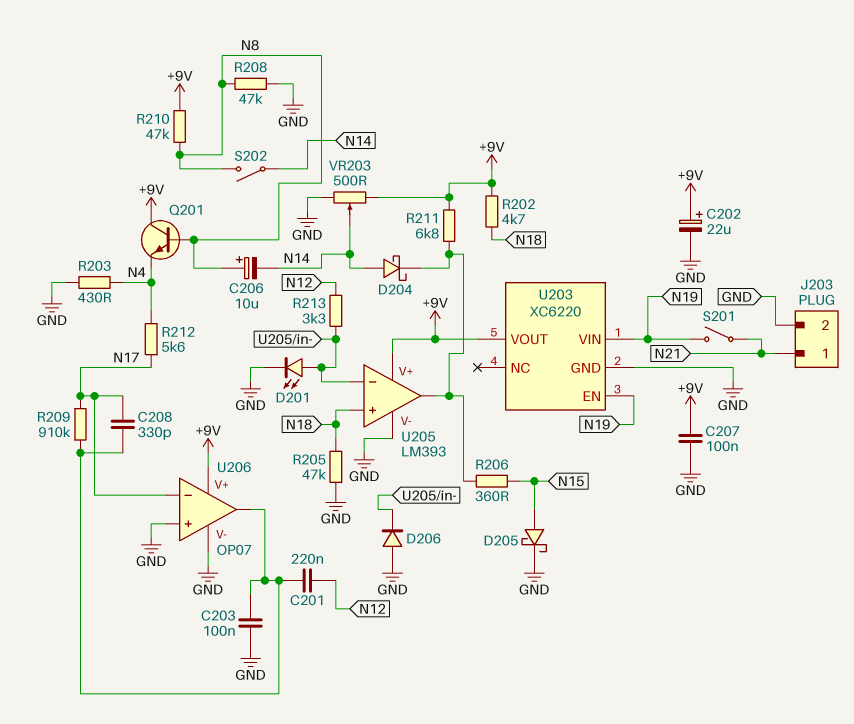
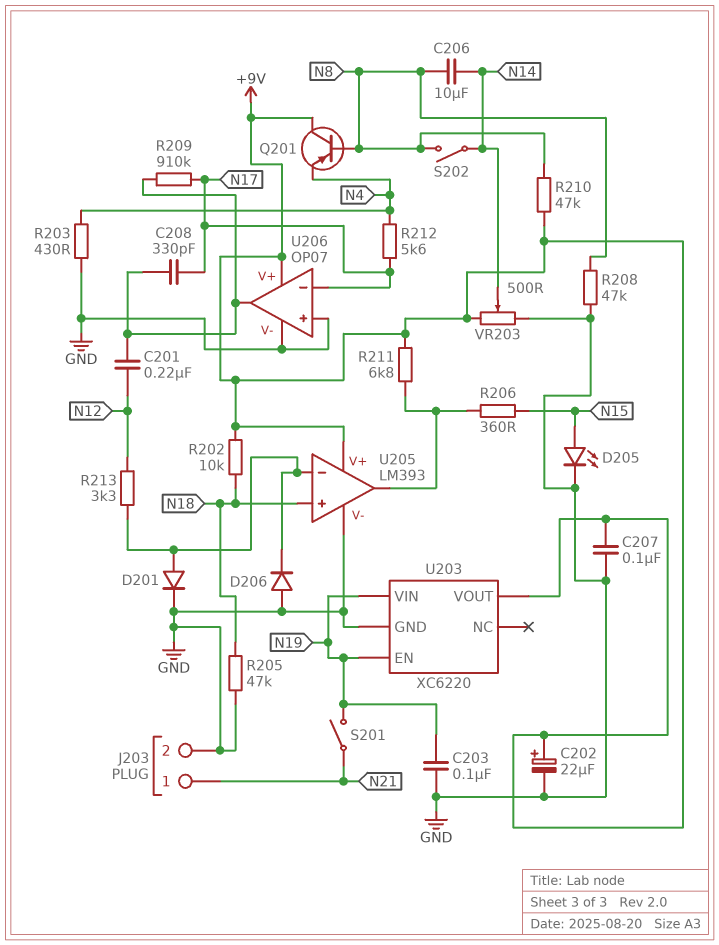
C203: 100nF (GND, U206/out) -> 100nF (GND, N19)
C206: 10uF (plus N8, minus N14) -> 10uF (N8, N14)
D201: LED (A U205/in-, K GND) -> diode (A U205/in-, K GND)
D204: schottky (A N14, K U205/out) -> none
D205: schottky (A N15, K GND) -> LED (A N15, K GND)
Q201: NPN (B N8, C +9V, E N4) -> PNP (B N8, C +9V, E N4)
R202: 4.7k (+9V, N18) -> 10k (+9V, N18)

